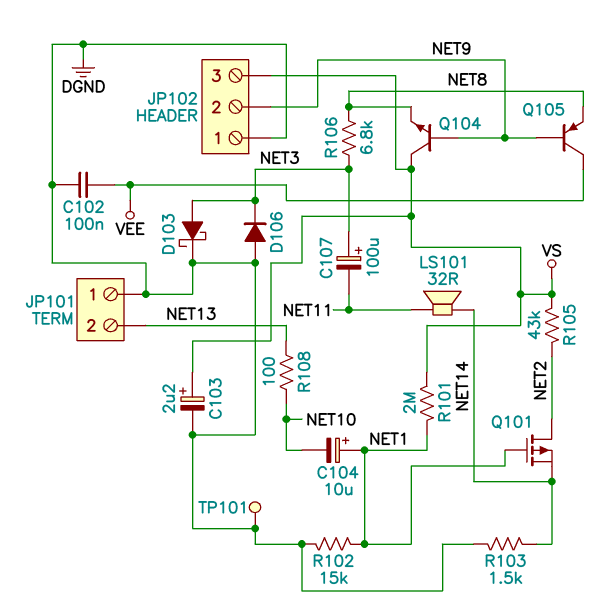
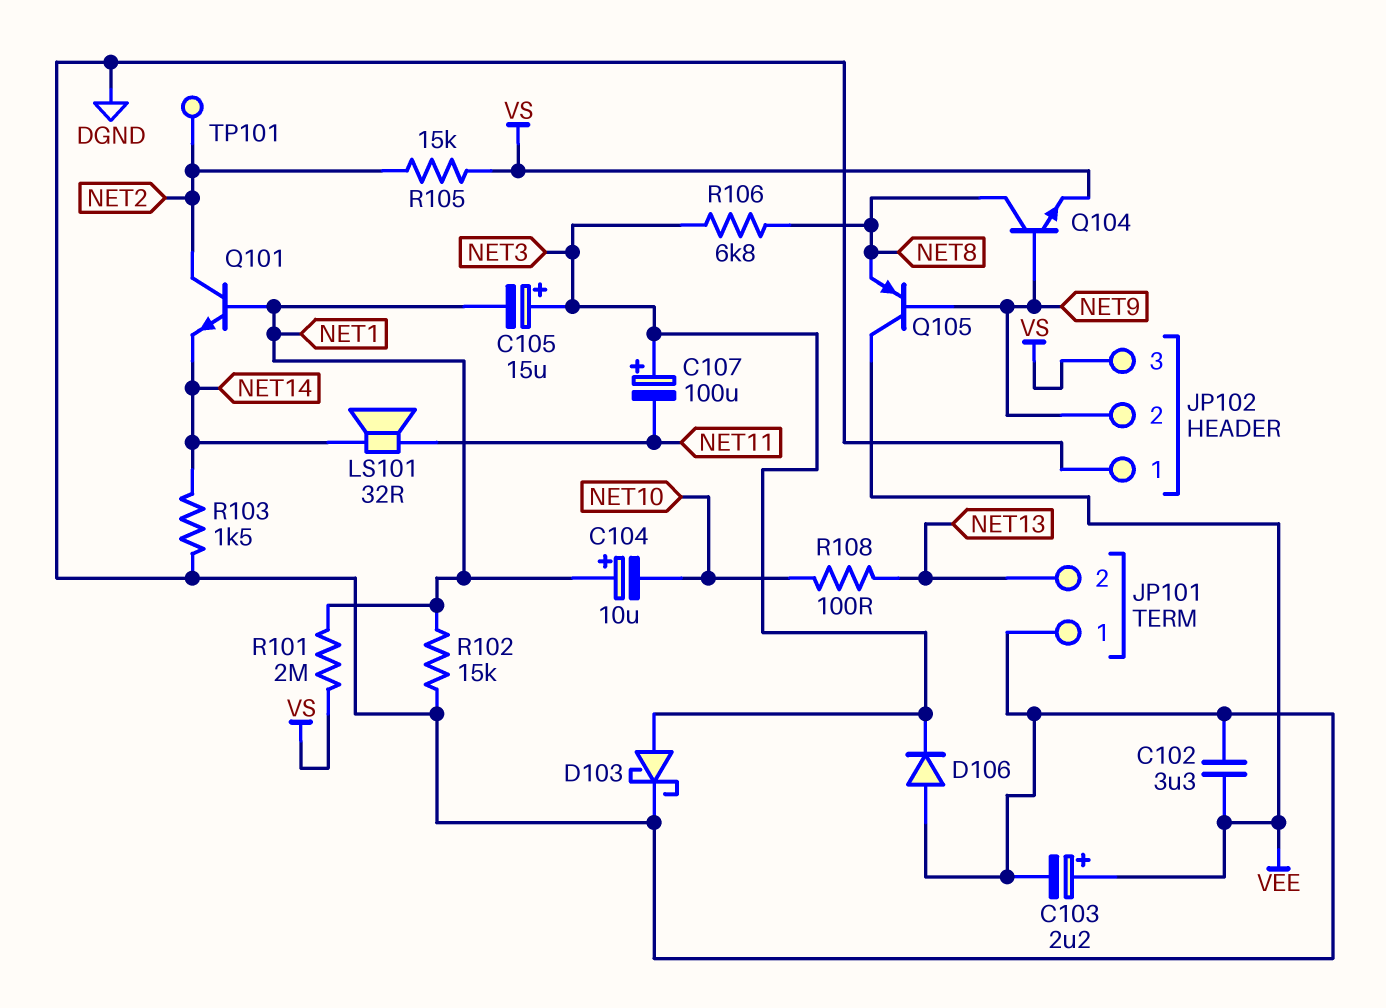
C102: 100nF (DGND, VEE) -> 3.3uF (DGND, VEE)
C103: 2.2uF (plus VS, minus DGND) -> 2.2uF (plus VEE, minus DGND)
C105: none -> 15uF (plus NET3, minus NET1)
Q101: PMOS (G NET1, D NET2, S NET14) -> NPN (B NET1, C NET2, E NET14)
Q104: NPN (B NET9, C VS, E NET8) -> NPN (B NET9, C NET8, E VS)
R105: 43k (NET2, VS) -> 15k (NET2, VS)
TP101: test point (DGND) -> test point (NET2)

